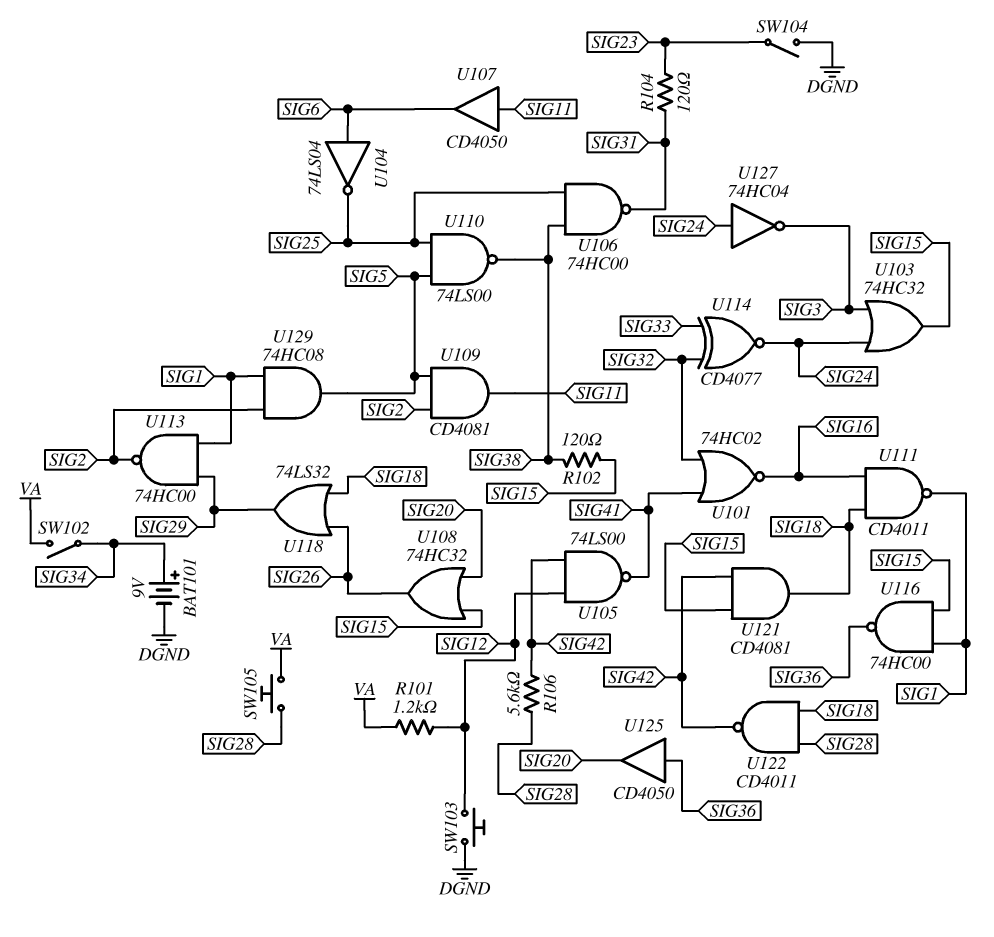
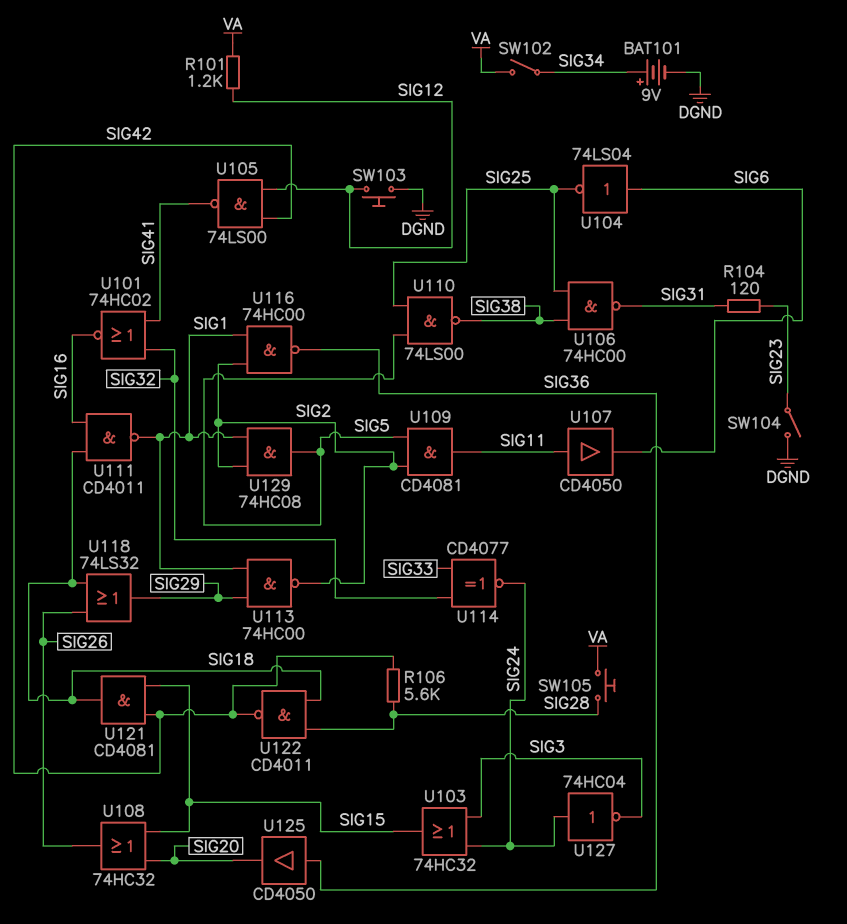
R102: 120 (SIG15, SIG38) -> none
U116: NAND 74HC00 (in SIG1, in SIG15, out SIG36) -> NAND 74HC00 (in SIG1, in SIG2, out SIG36)

